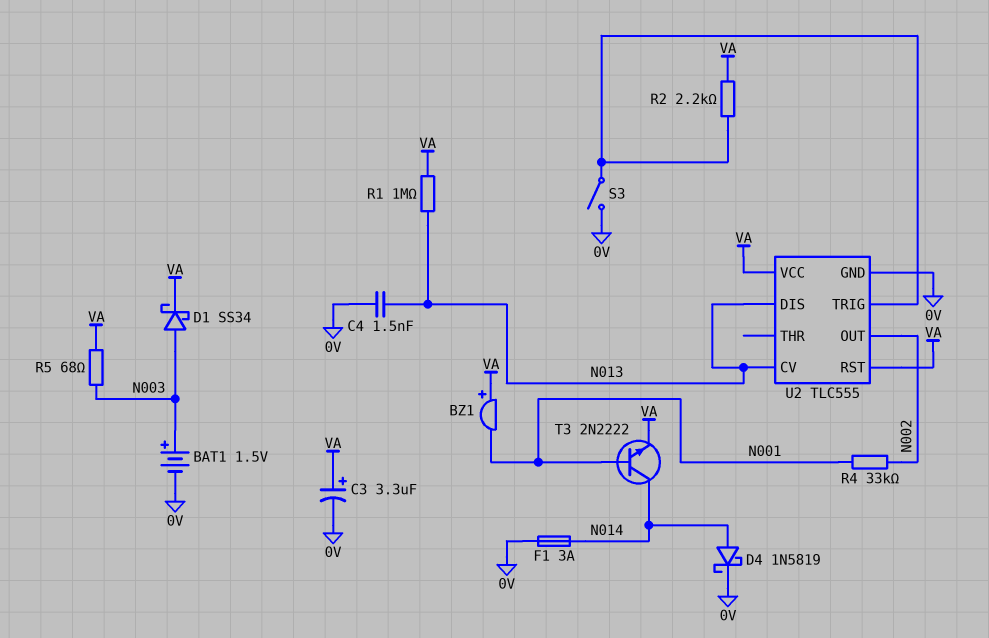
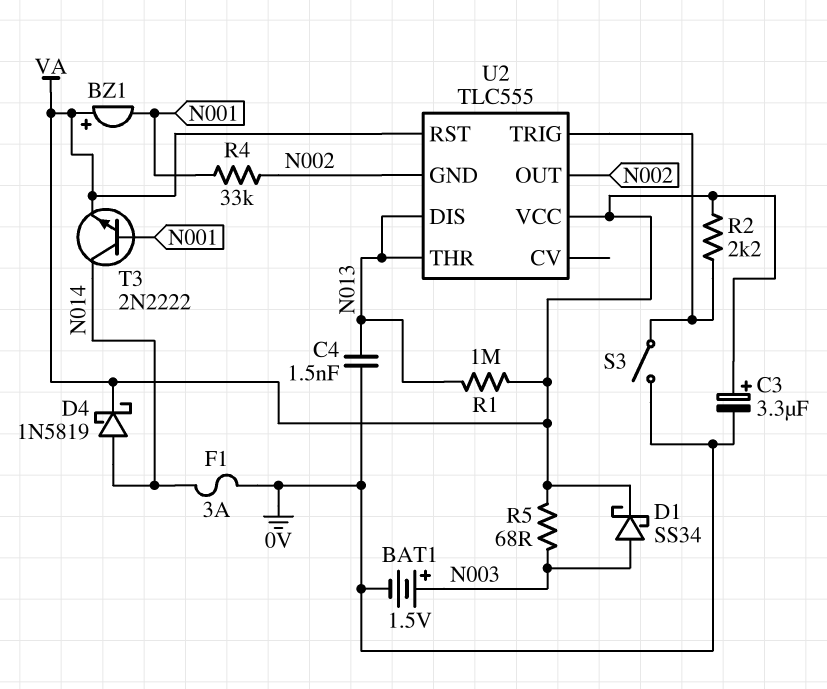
D4: schottky 1N5819 (A N014, K 0V) -> schottky 1N5819 (A N014, K VA)
U2 pin CV: N013 -> none
U2 pin GND: 0V -> N002
U2 pin THR: none -> N013

